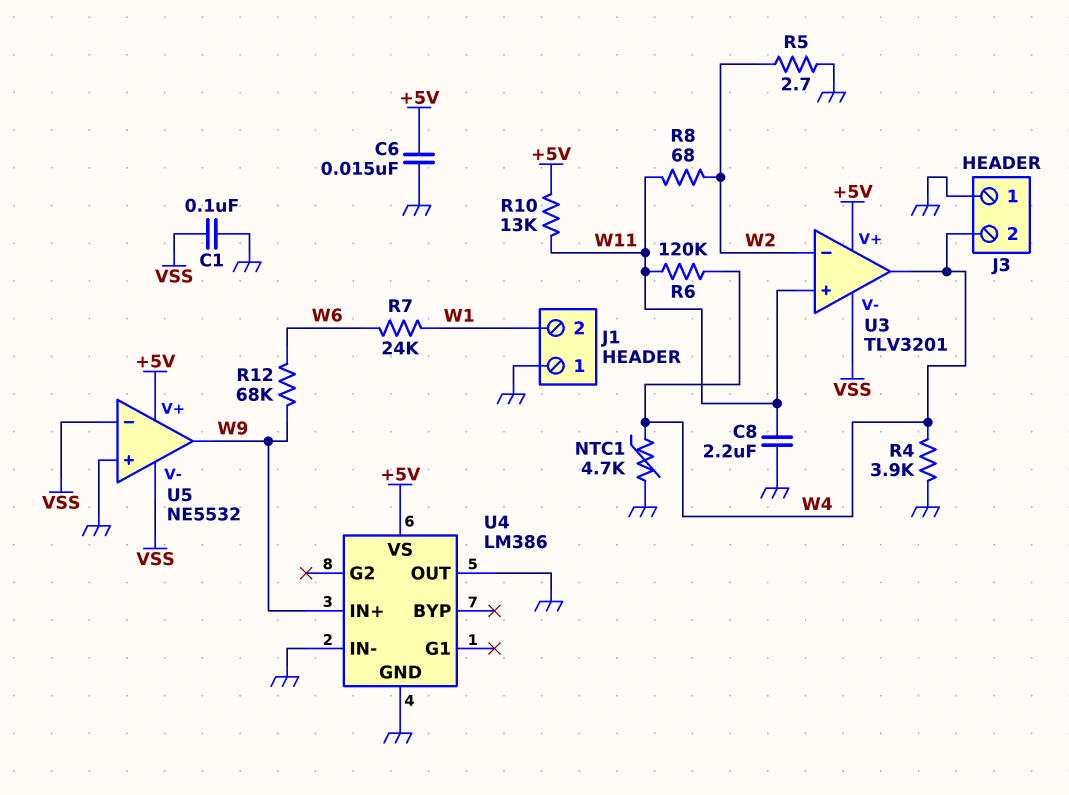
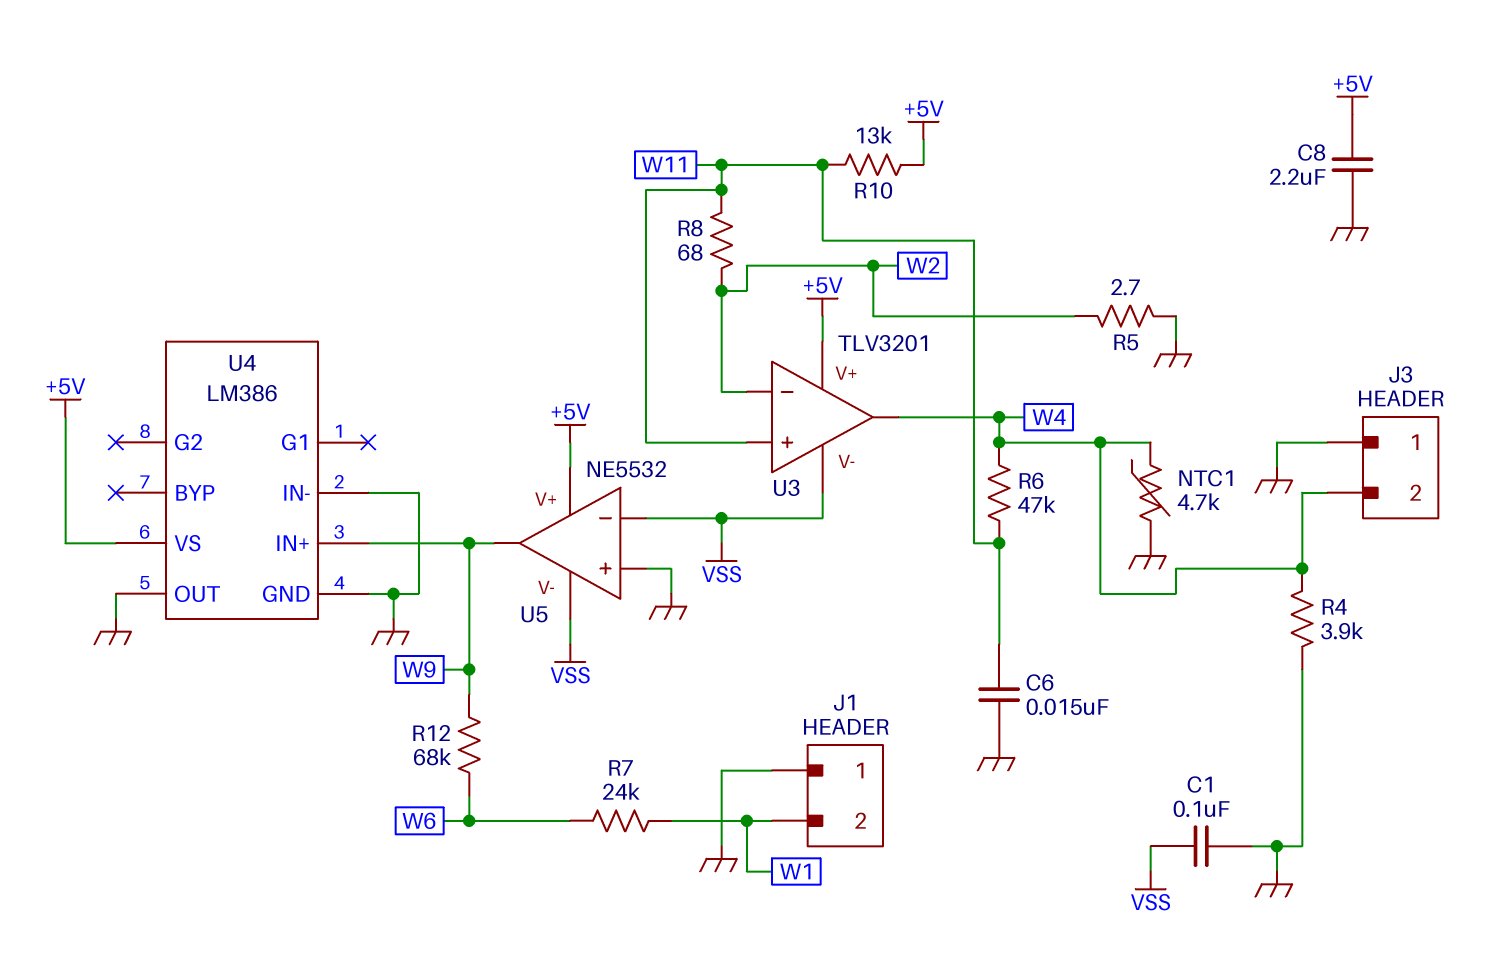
C6: 15nF (+5V, GND) -> 15nF (GND, W11)
C8: 2.2uF (GND, W11) -> 2.2uF (+5V, GND)
R6: 120k (W4, W11) -> 47k (W4, W11)

